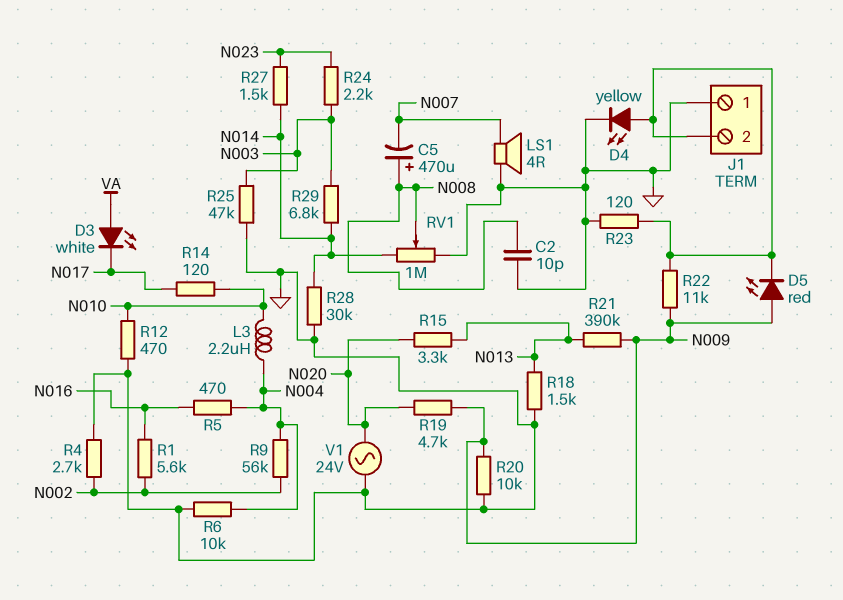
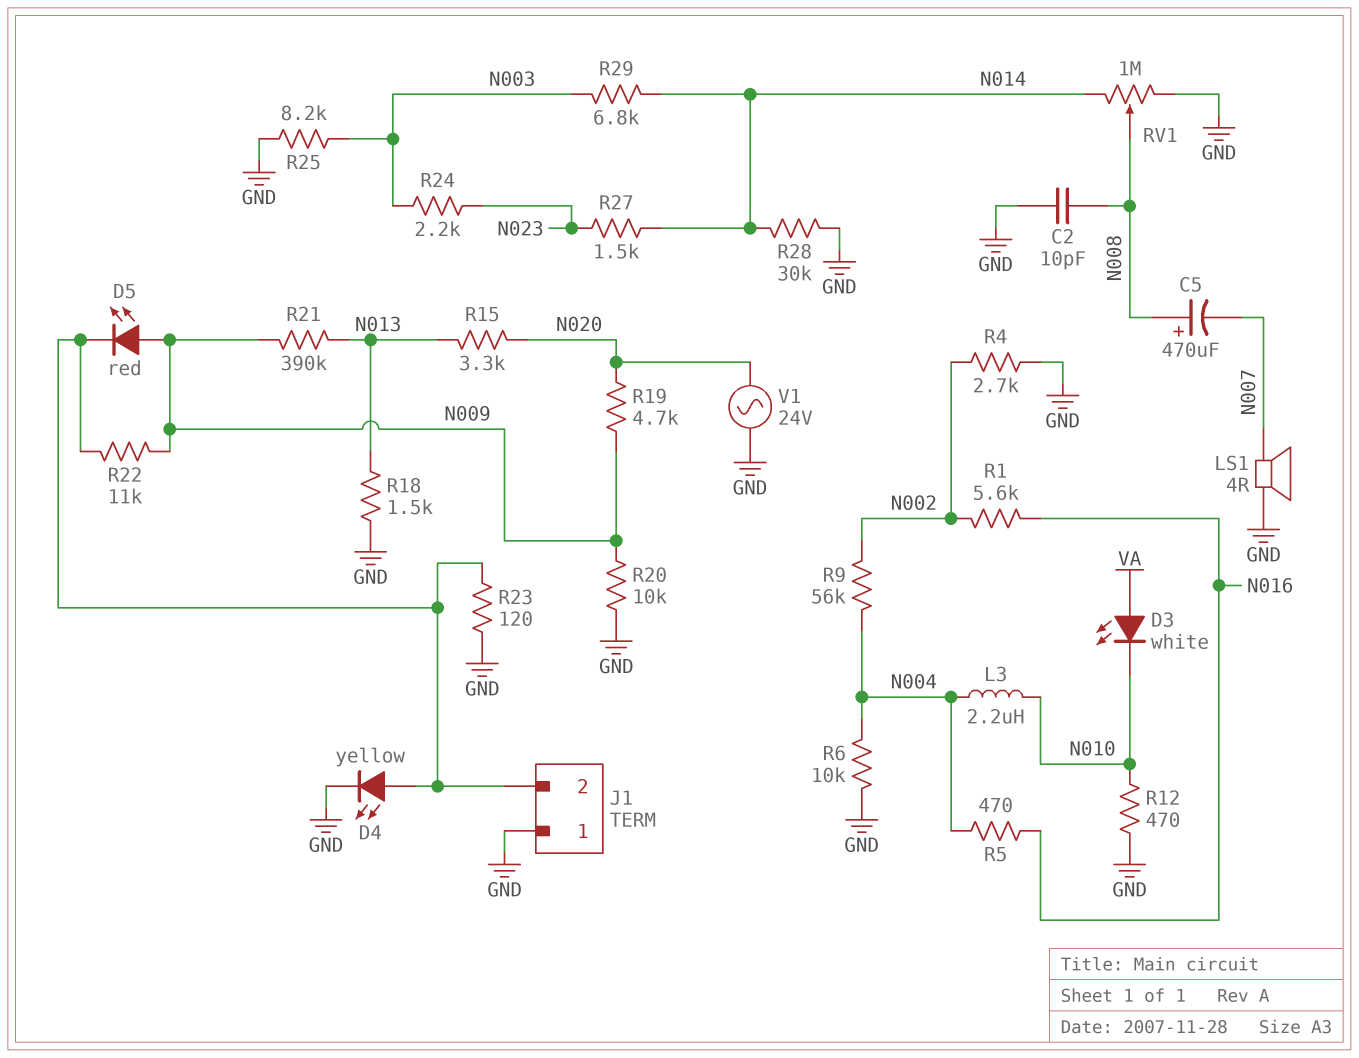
D3: LED white (A VA, K N017) -> LED white (A VA, K N010)
R14: 120 (N010, N017) -> none
R25: 47k (GND, N003) -> 8.2k (GND, N003)

